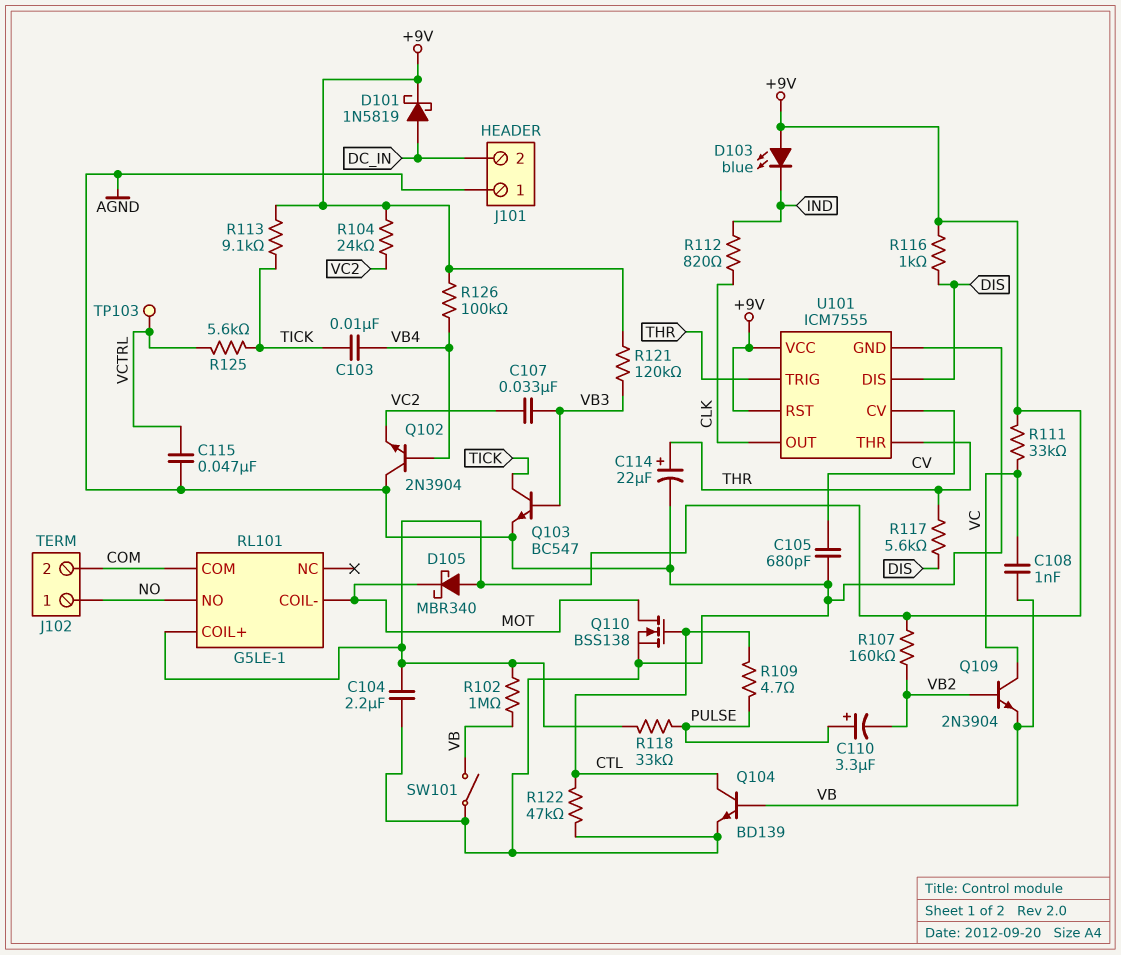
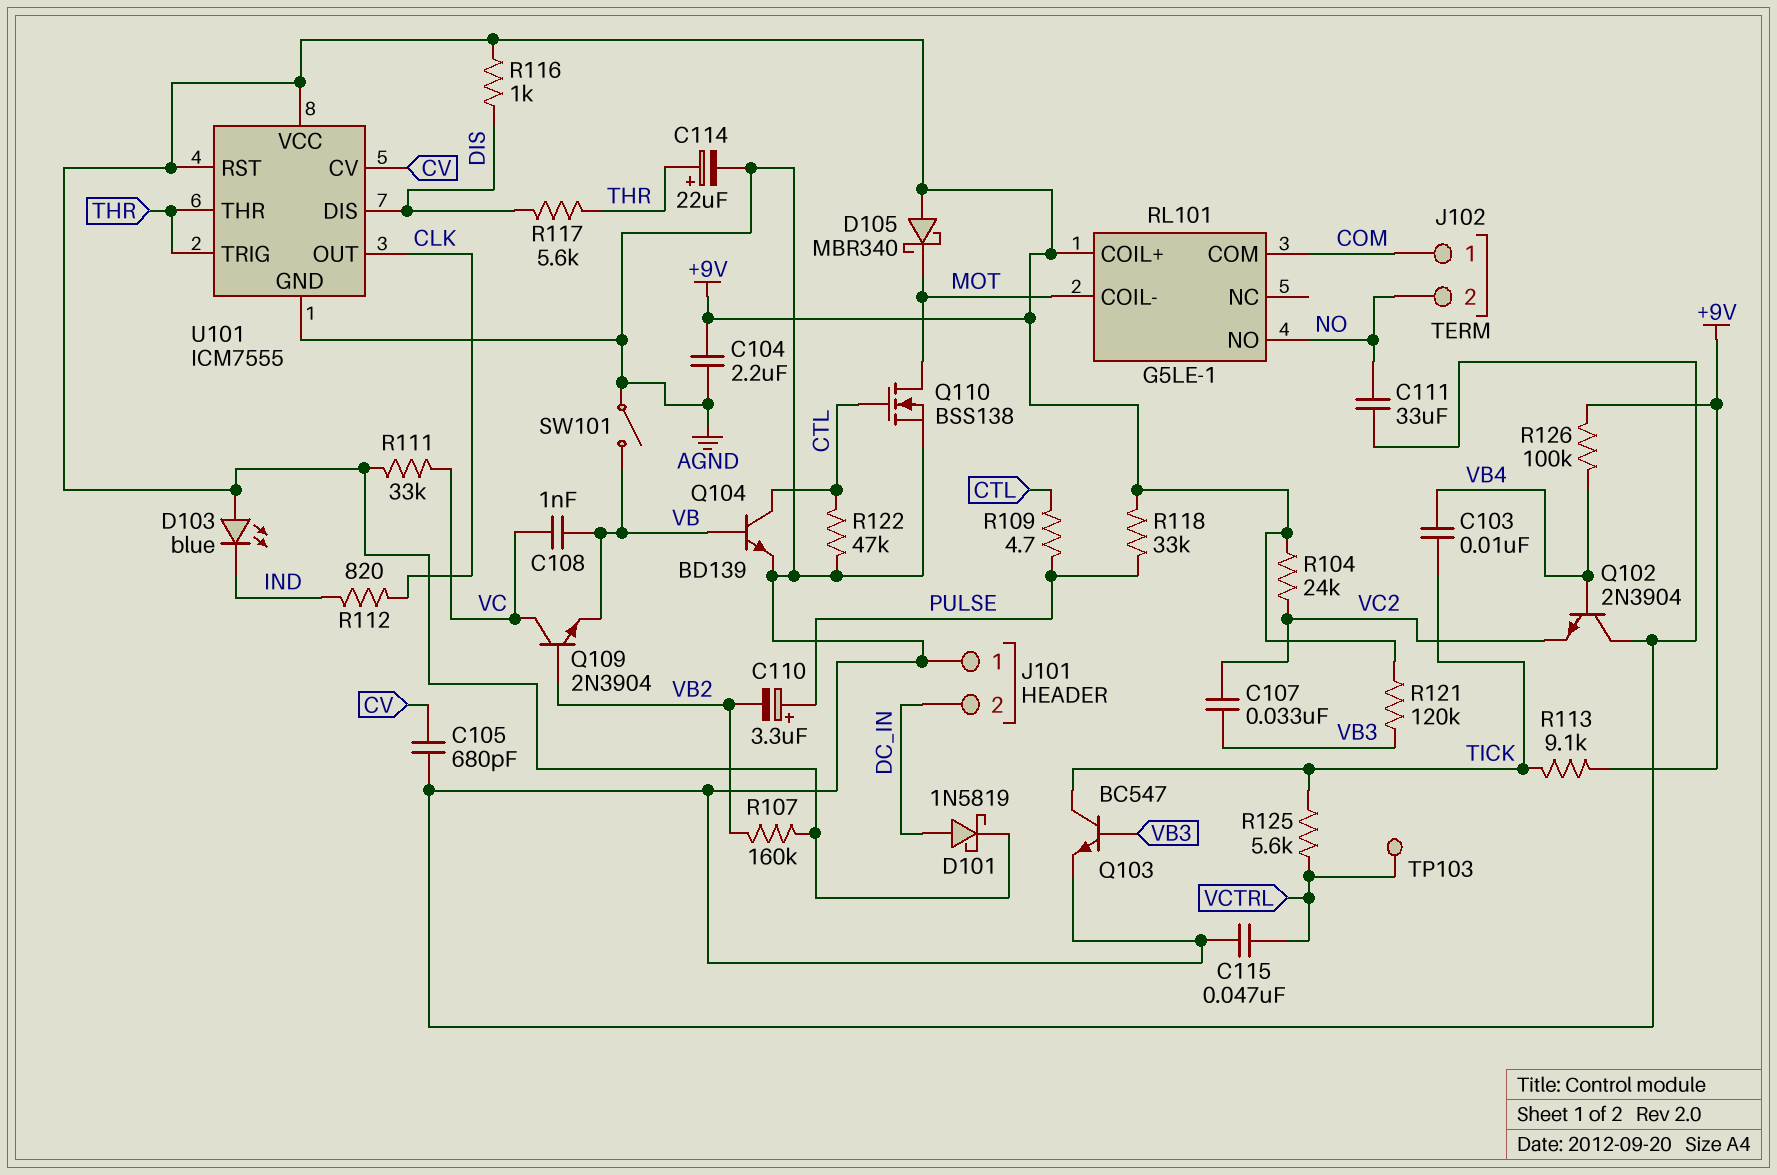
C111: none -> 33uF (AGND, NO)
J102 pin 1: NO -> COM
J102 pin 2: COM -> NO
R102: 1M (+9V, VB) -> none

